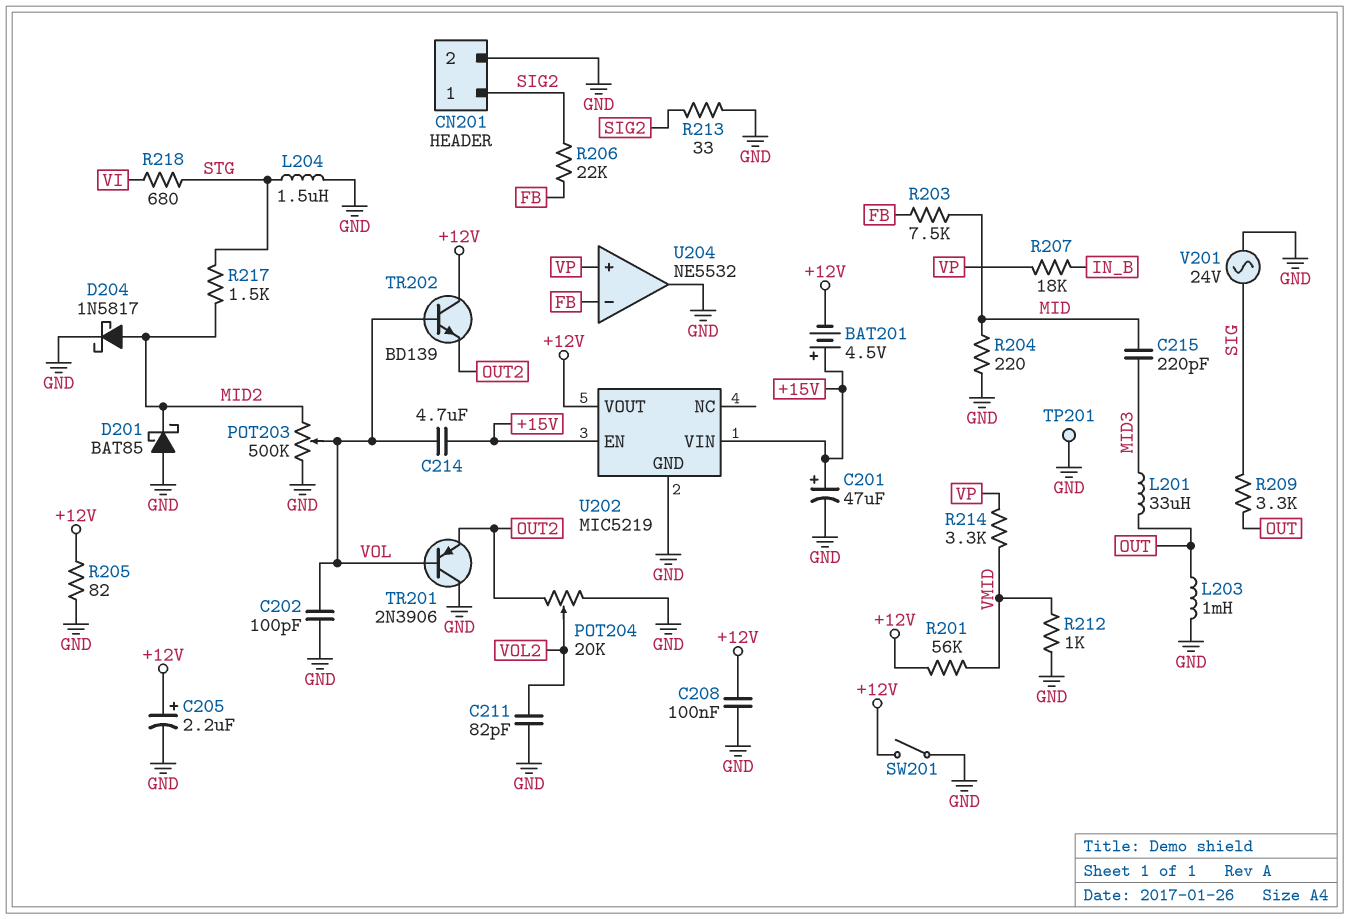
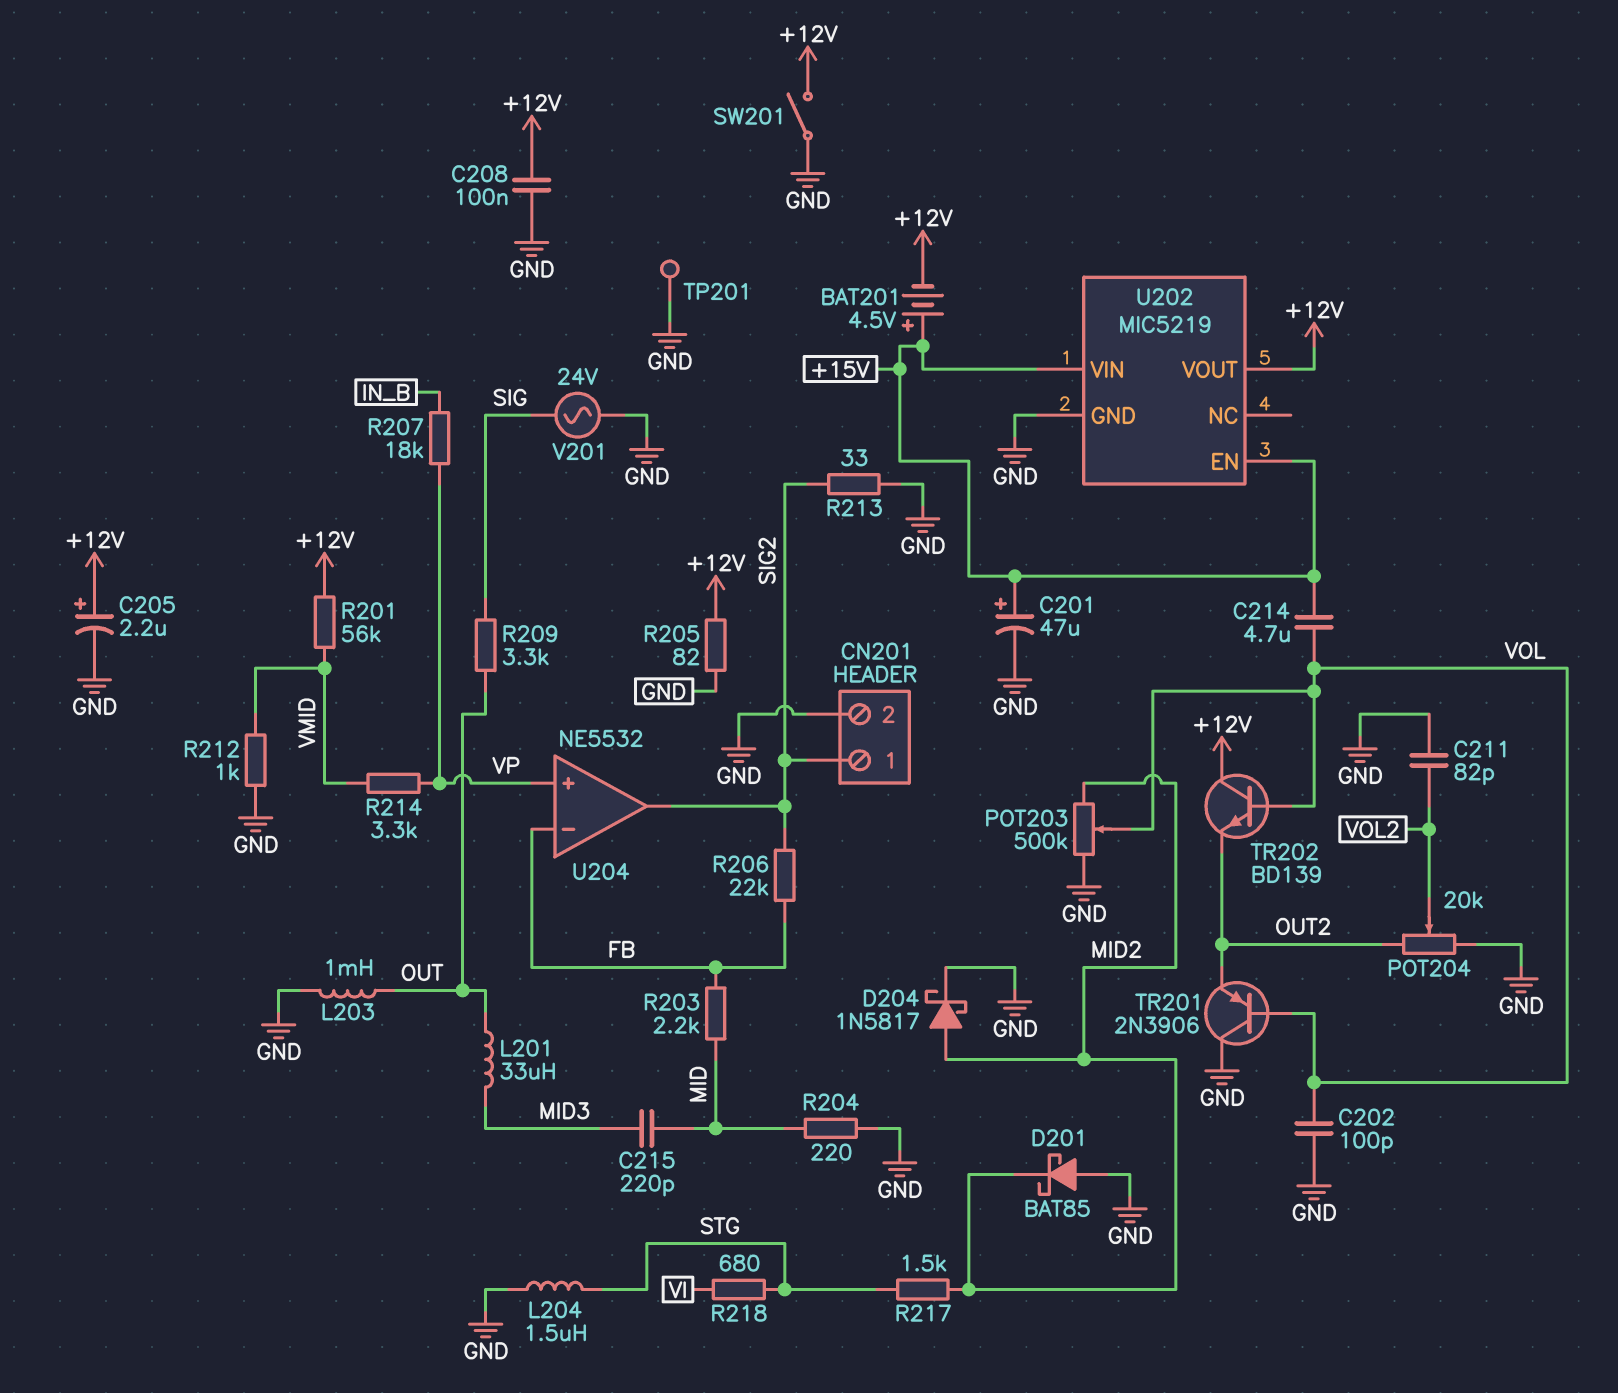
R203: 7.5k (FB, MID) -> 2.2k (FB, MID)
U204 pin out: GND -> SIG2

